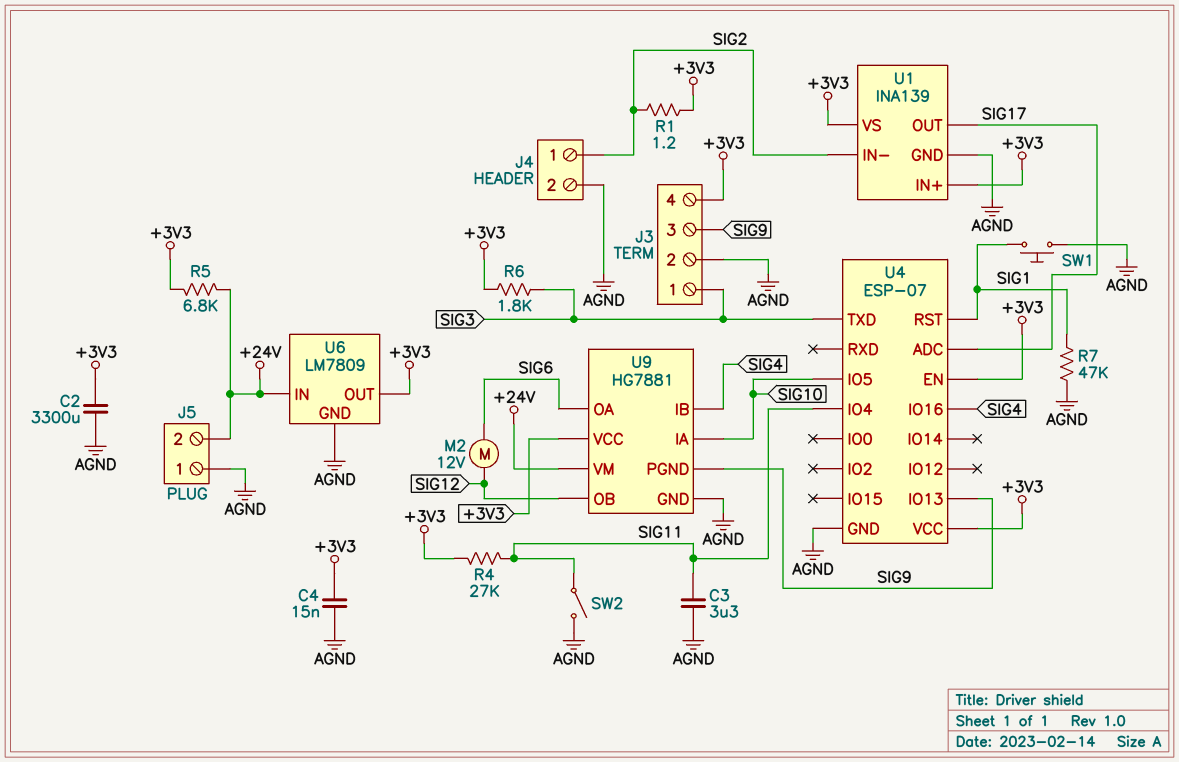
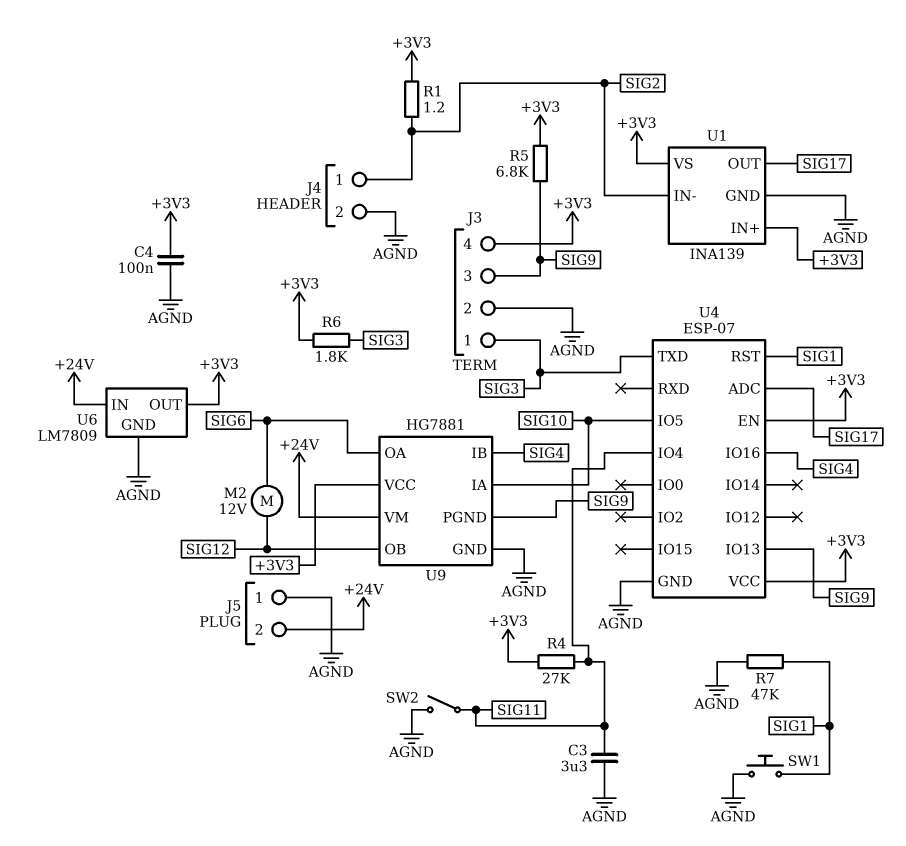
C2: 3300uF (+3V3, AGND) -> none
C4: 15nF (+3V3, AGND) -> 100nF (+3V3, AGND)
R5: 6.8k (+3V3, +24V) -> 6.8k (+3V3, SIG9)

